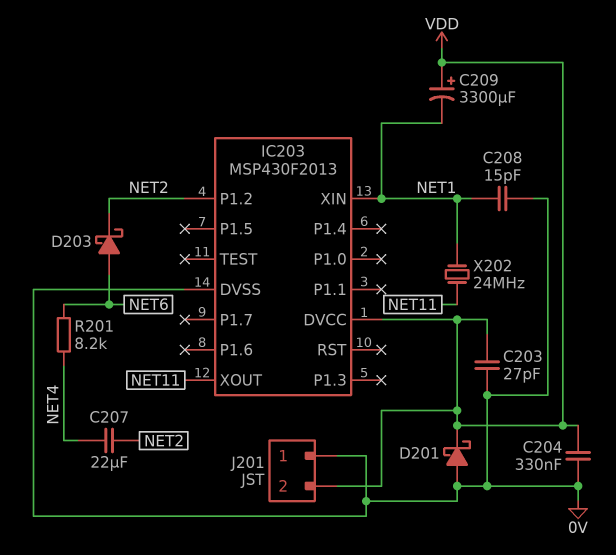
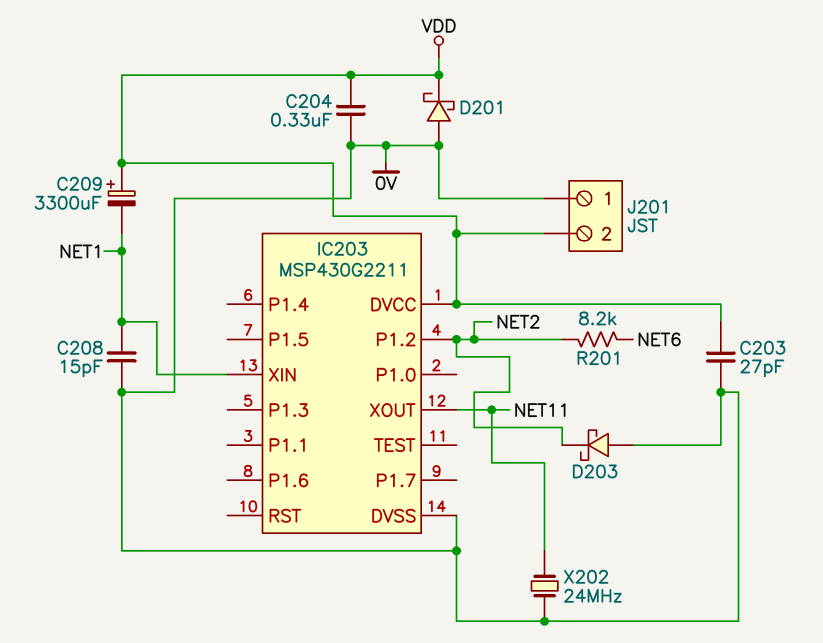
C207: 22uF (NET2, NET4) -> none
D203: schottky (A NET6, K NET2) -> schottky (A 0V, K NET2)
IC203: MSP430F2013 -> MSP430G2211
R201: 8.2k (NET4, NET6) -> 8.2k (NET2, NET6)
X202: 24MHz (NET1, NET11) -> 24MHz (0V, NET11)

